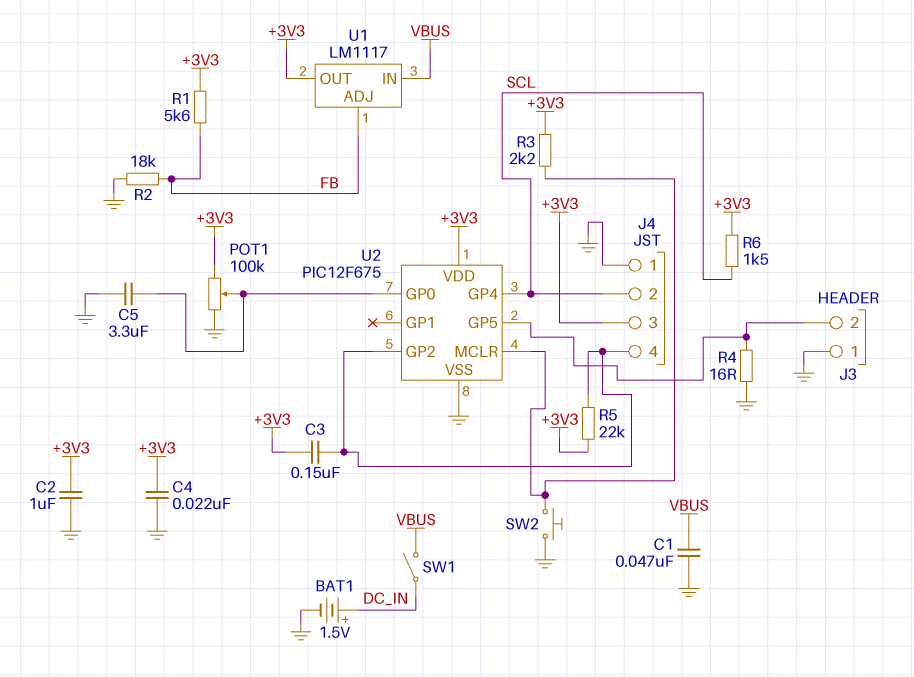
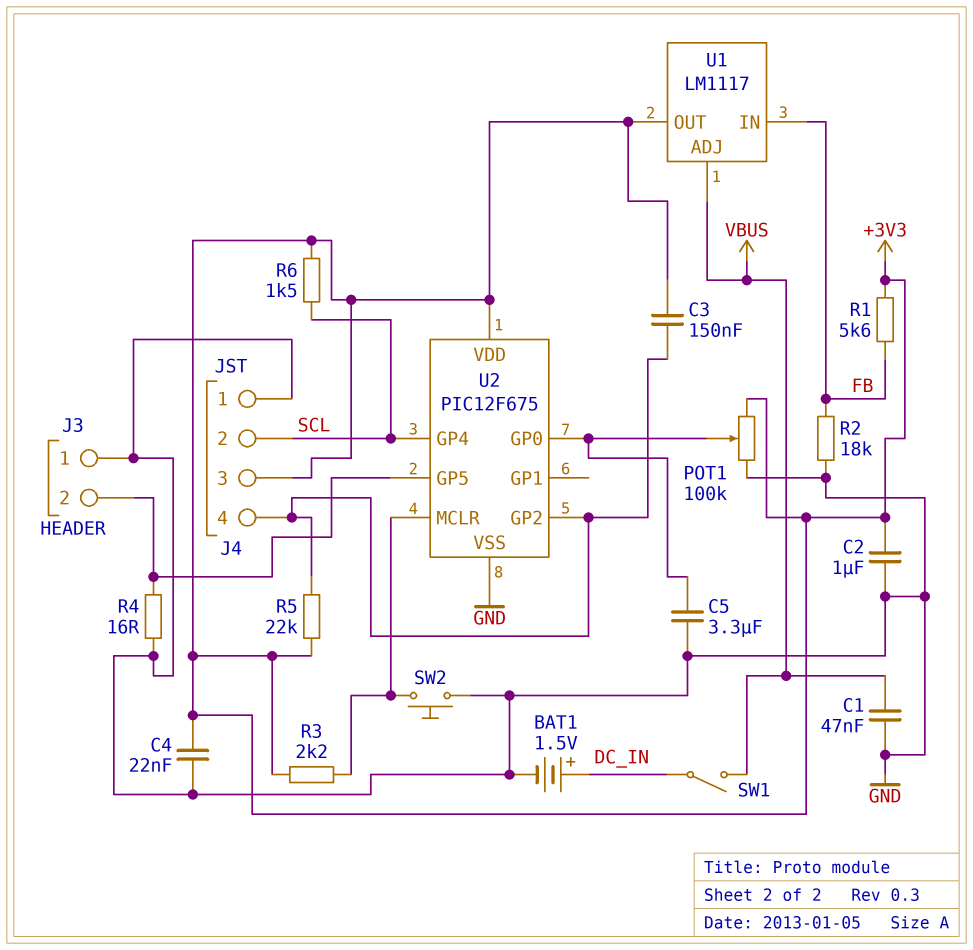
U1 pin ADJ: FB -> VBUS
U1 pin IN: VBUS -> FB

